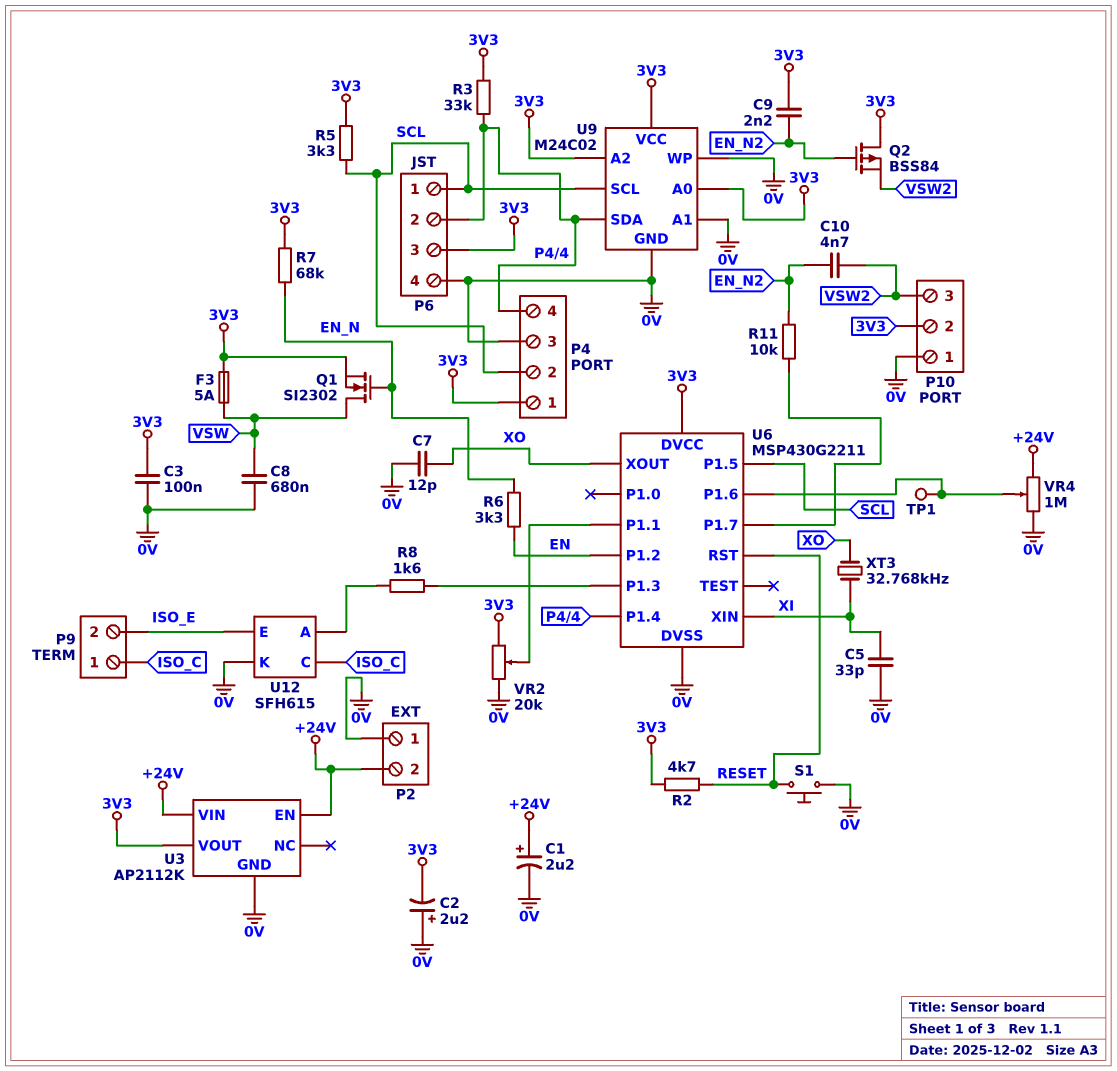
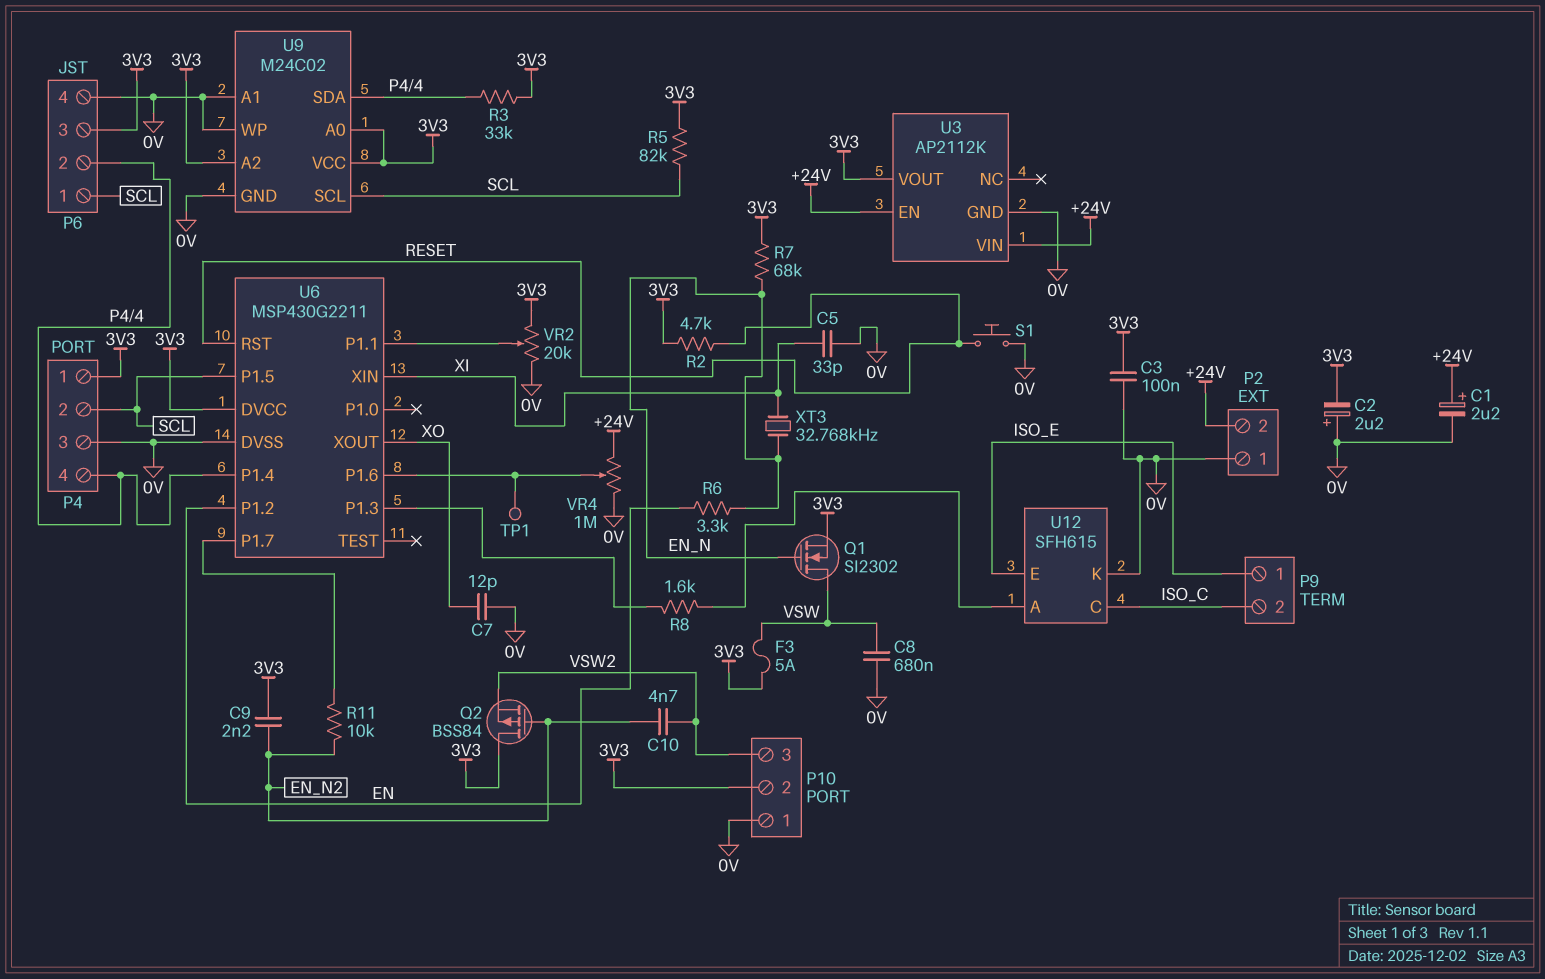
P9 pin 1: ISO_C -> ISO_E
P9 pin 2: ISO_E -> ISO_C
R5: 3.3k (3V3, SCL) -> 82k (3V3, SCL)
XT3: 32.768kHz (XI, XO) -> 32.768kHz (EN_N, XI)

